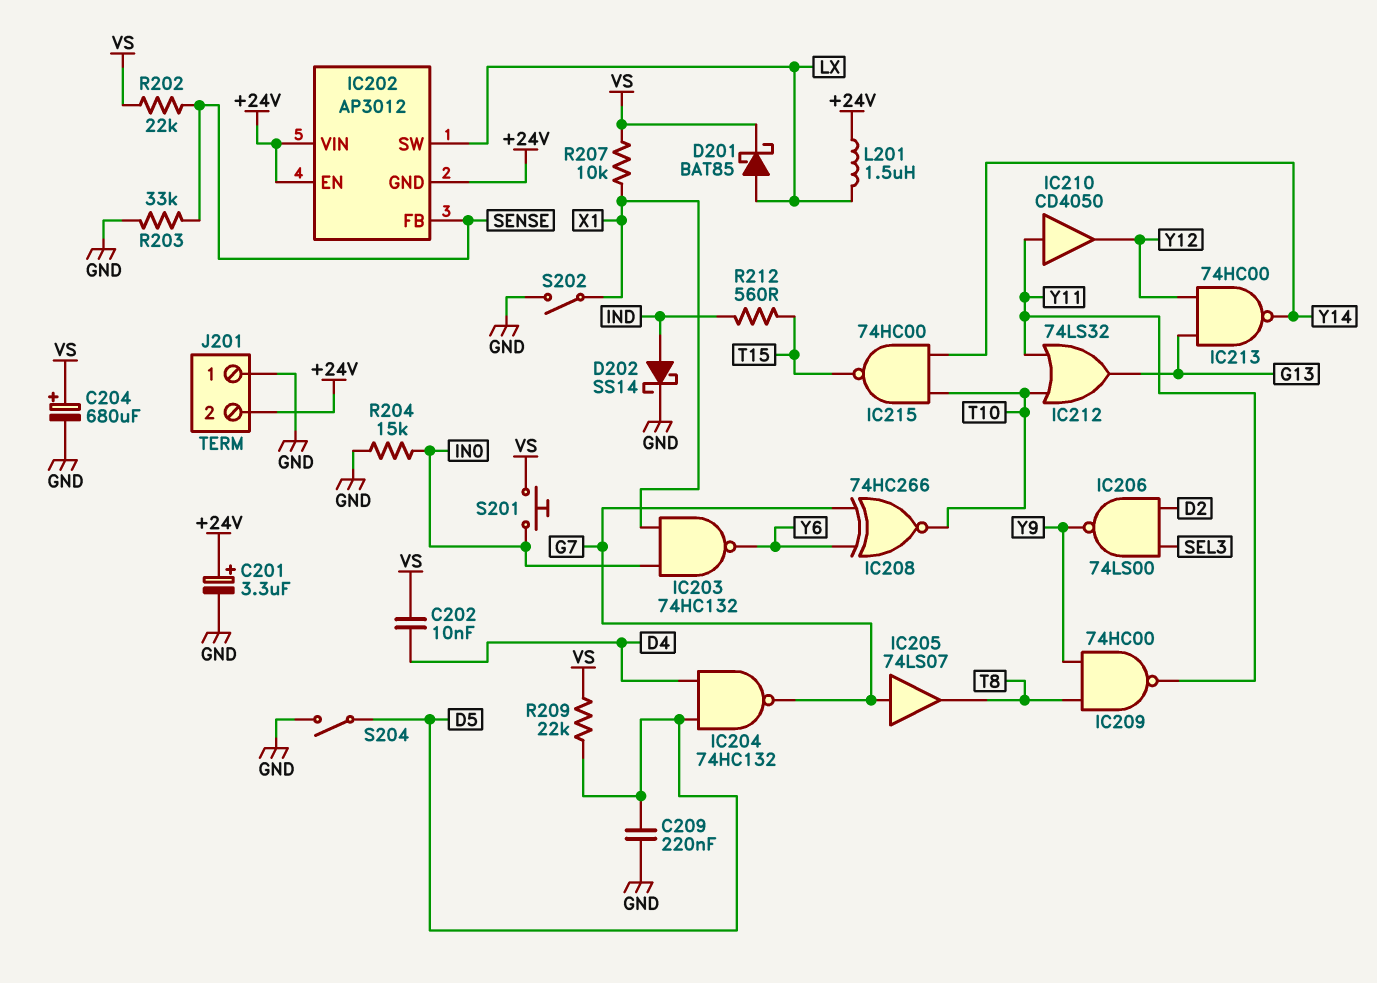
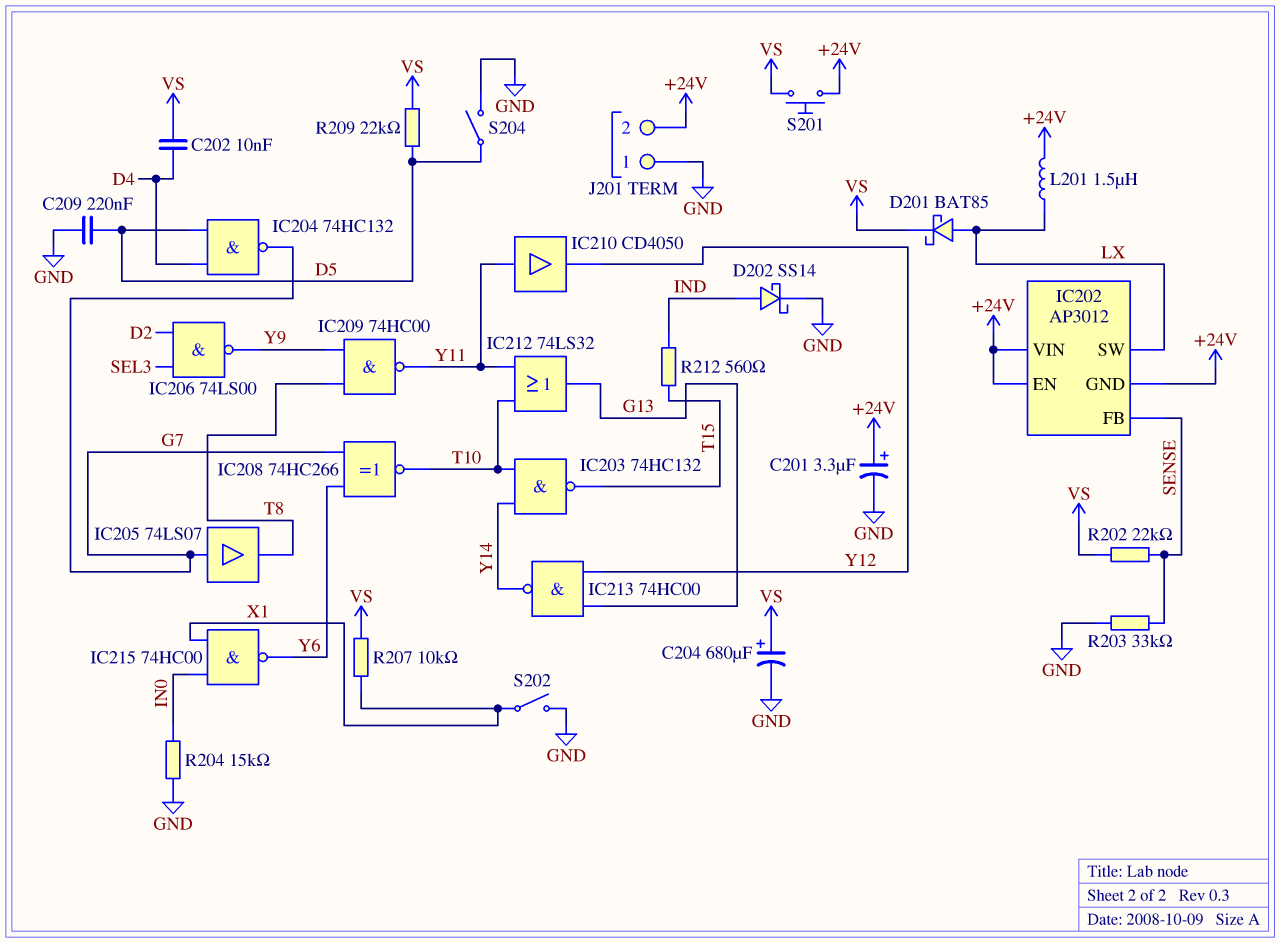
IC203: NAND 74HC132 (in IN0, in X1, out Y6) -> NAND 74HC132 (in T10, in Y14, out T15)
IC215: NAND 74HC00 (in T10, in Y14, out T15) -> NAND 74HC00 (in IN0, in X1, out Y6)
S201: button (IN0, VS) -> button (+24V, VS)

